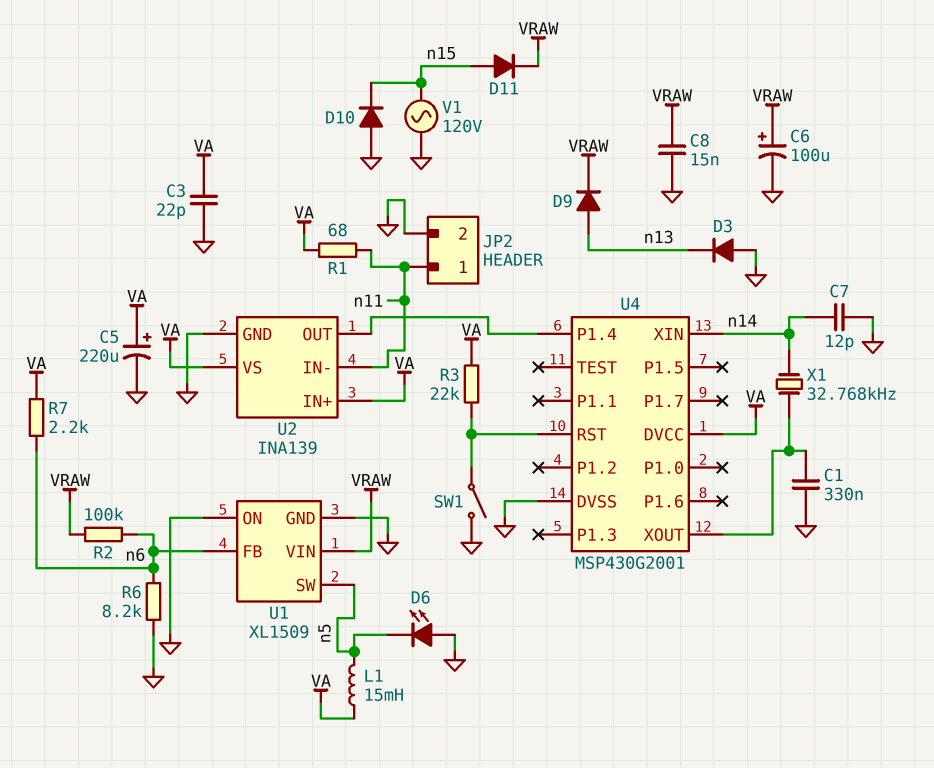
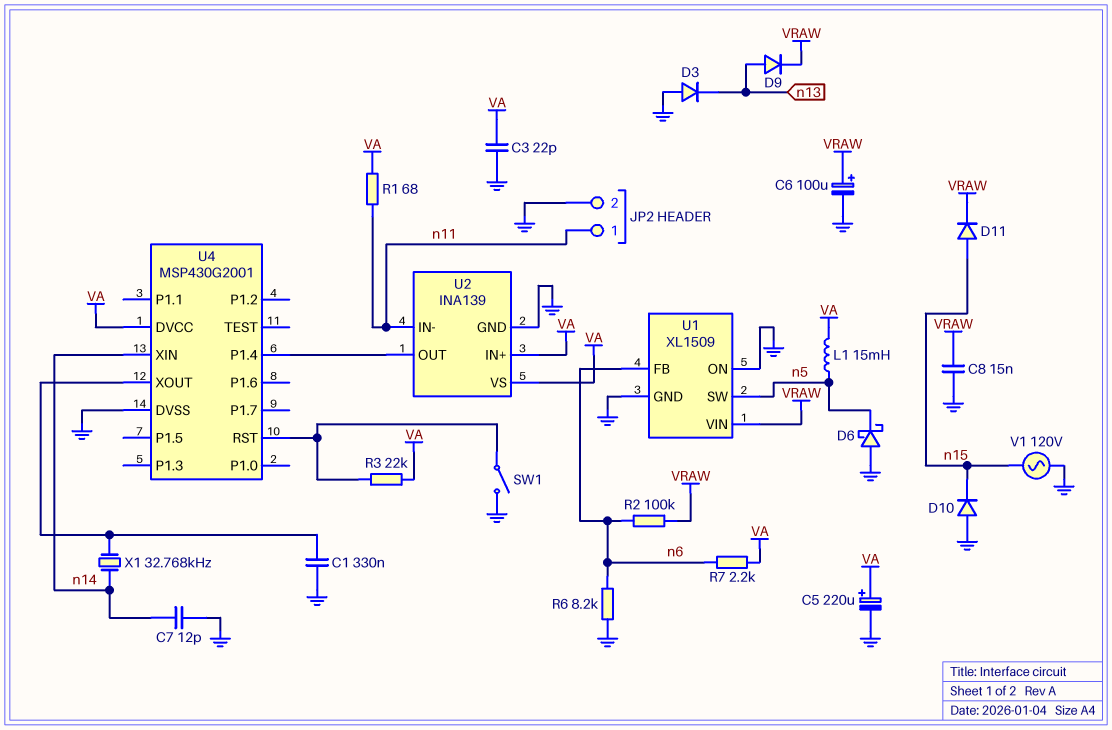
D6: LED (A GND, K n5) -> schottky (A GND, K n5)

